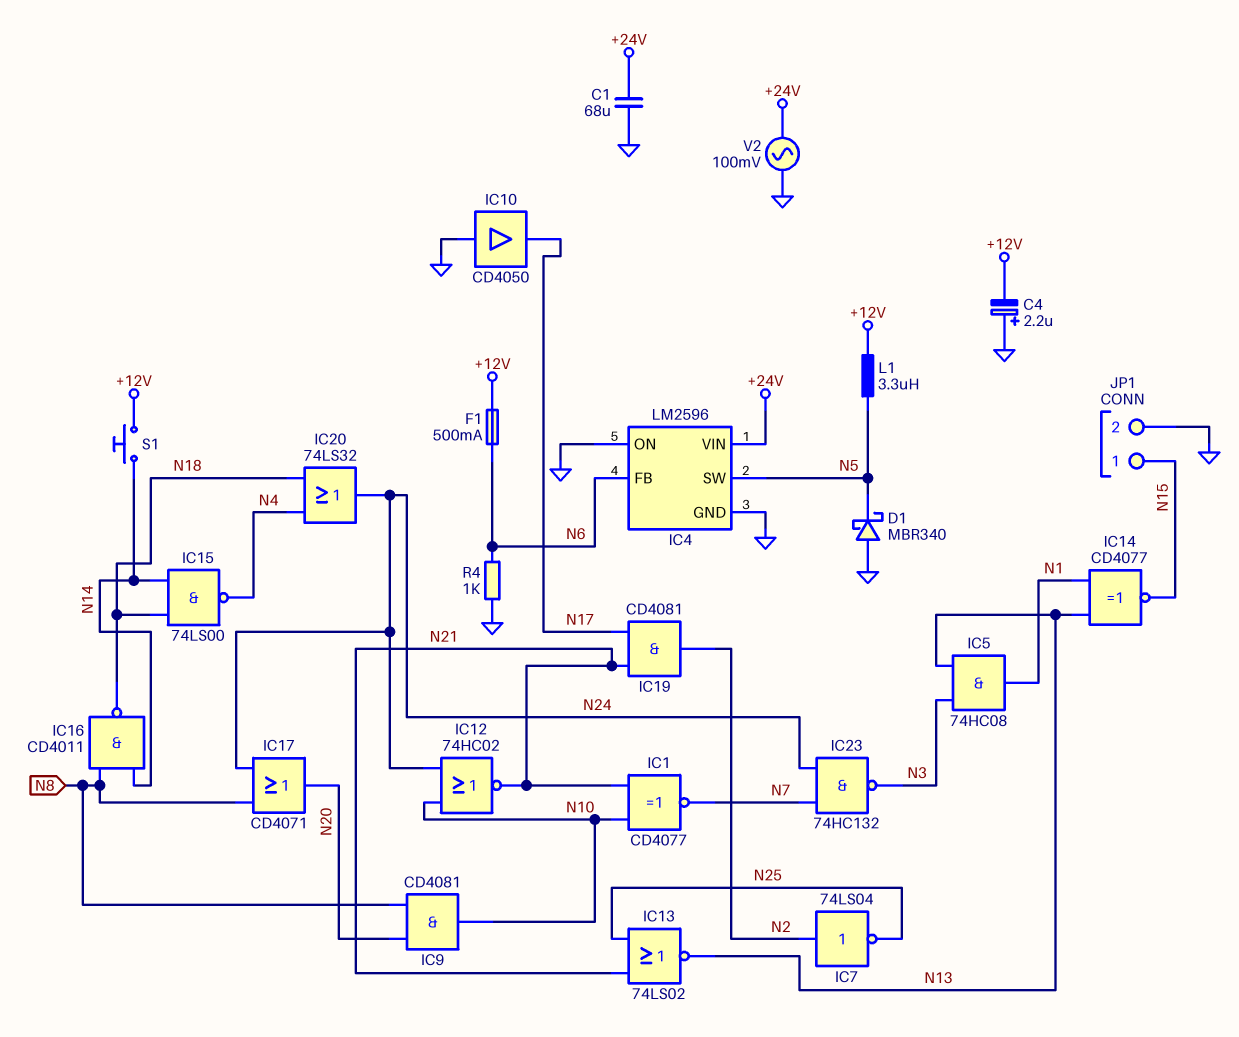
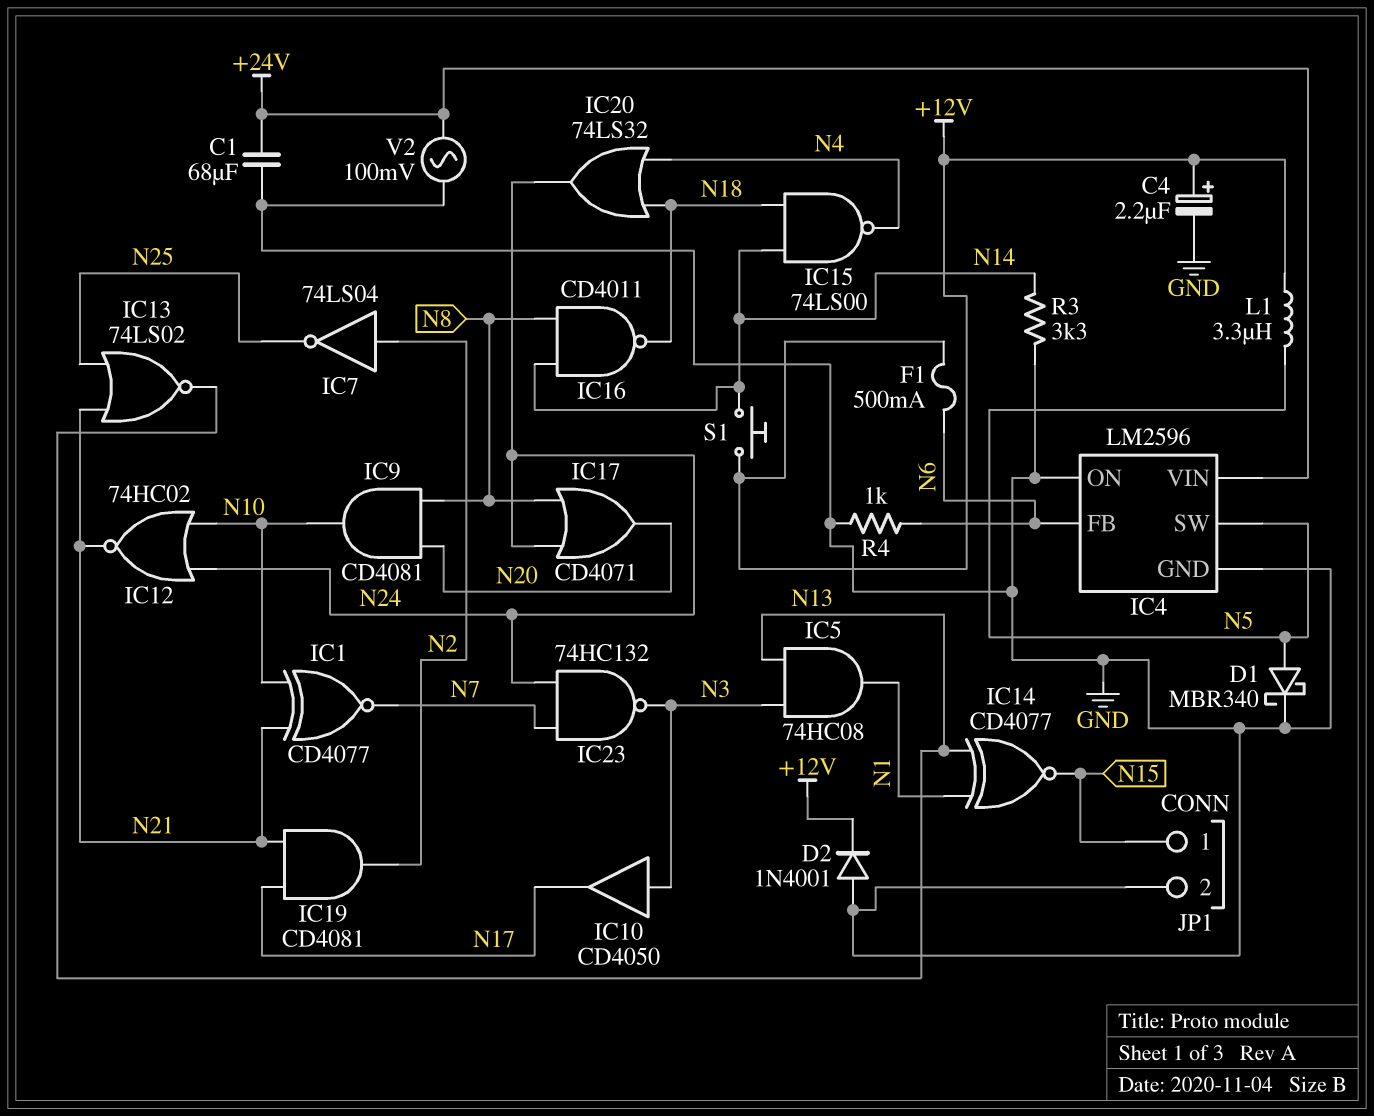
C4: 2.2uF (plus GND, minus +12V) -> 2.2uF (plus +12V, minus GND)
D1: schottky MBR340 (A GND, K N5) -> schottky MBR340 (A N5, K GND)
D2: none -> diode 1N4001 (A GND, K +12V)
IC10: buffer CD4050 (in GND, out N17) -> buffer CD4050 (in N3, out N17)
R3: none -> 3.3k (GND, N14)

